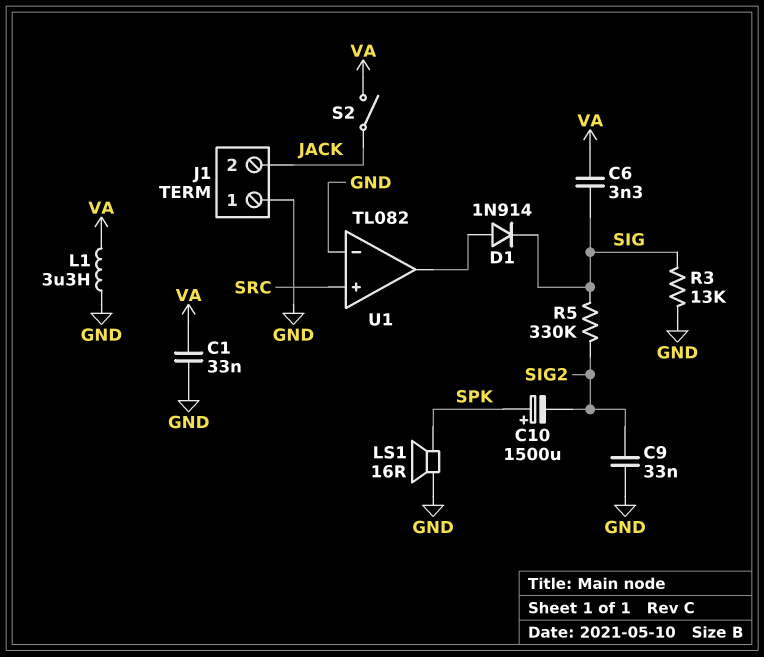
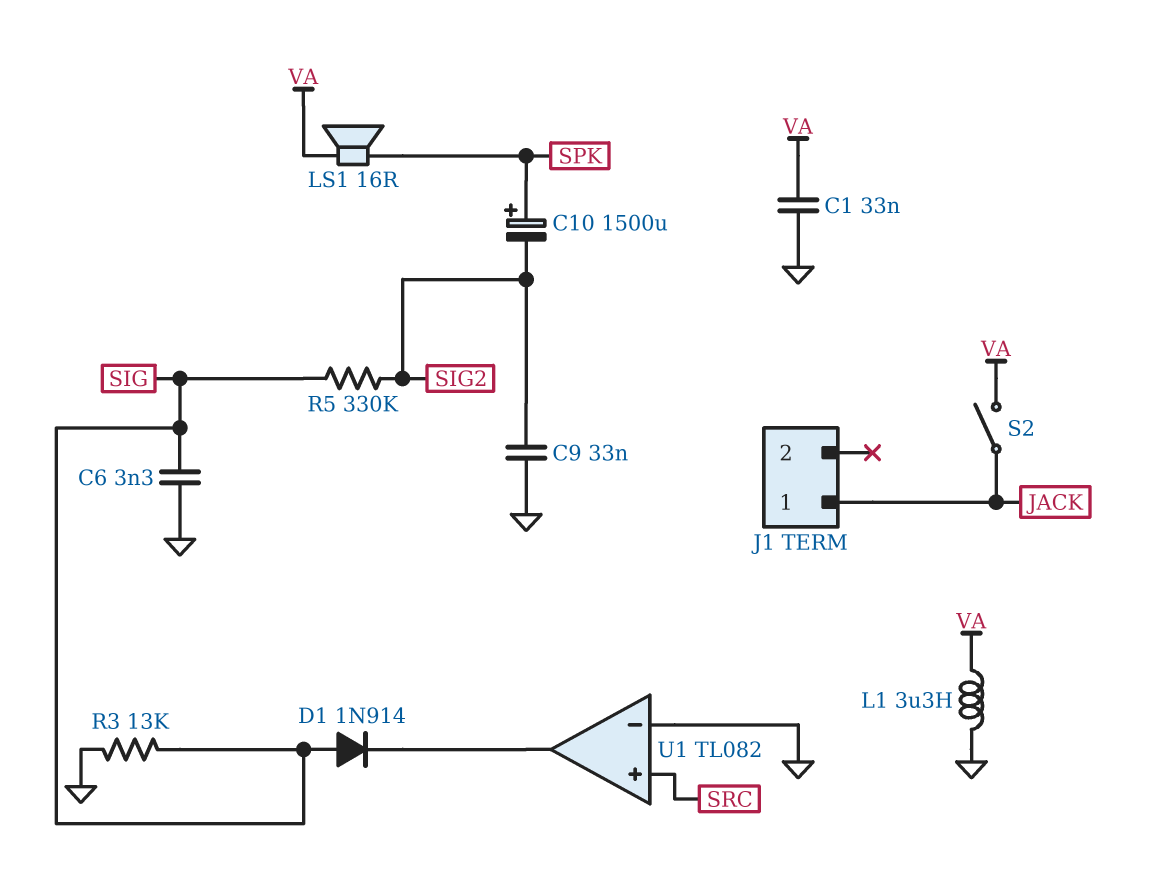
C6: 3.3nF (SIG, VA) -> 3.3nF (GND, SIG)
D1: diode 1N914 (A U1/out, K SIG) -> diode 1N914 (A SIG, K U1/out)
J1 pin 1: GND -> JACK
J1 pin 2: JACK -> none
LS1: speaker 16R (GND, SPK) -> speaker 16R (SPK, VA)

